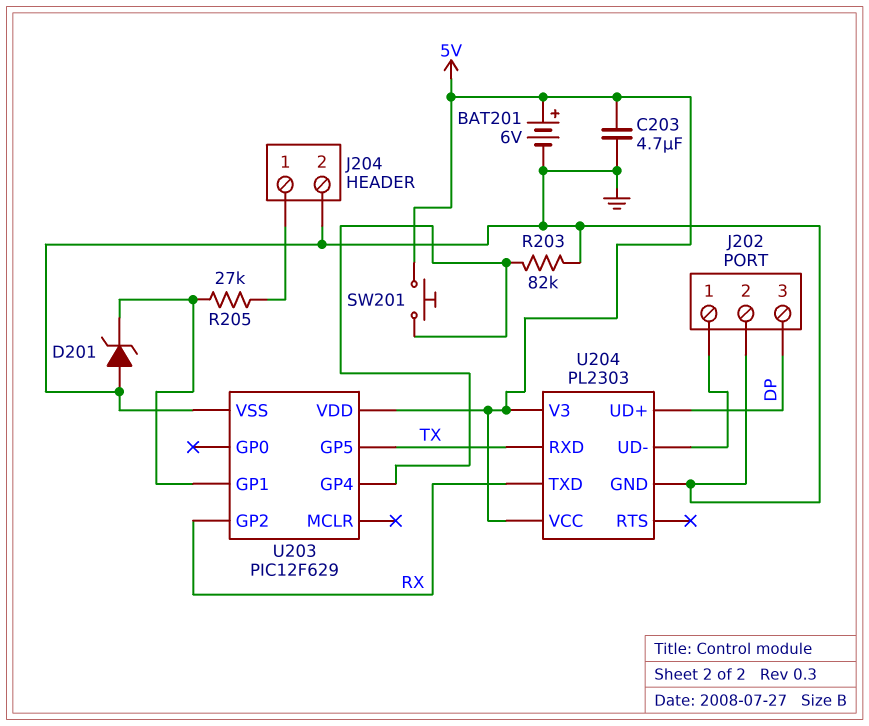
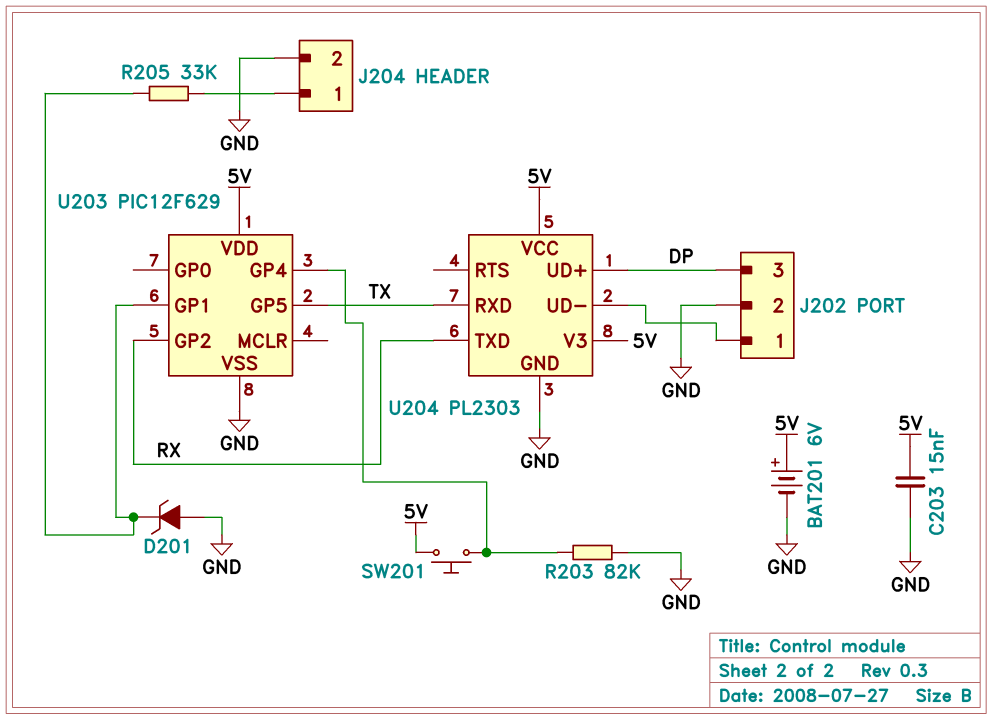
C203: 4.7uF (5V, GND) -> 15nF (5V, GND)
R205: 27k (J204/1, U203/GP1) -> 33k (J204/1, U203/GP1)

